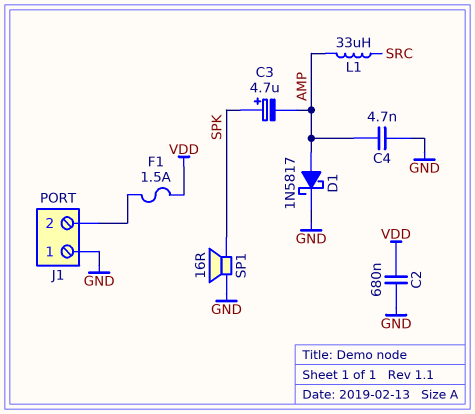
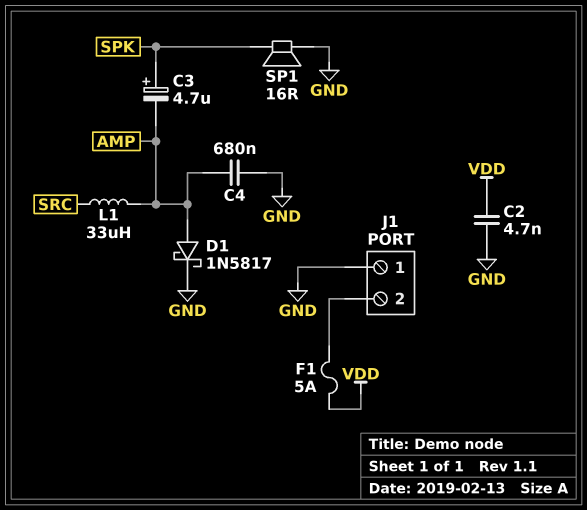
C2: 680nF (GND, VDD) -> 4.7nF (GND, VDD)
C4: 4.7nF (AMP, GND) -> 680nF (AMP, GND)
F1: 1.5A (J1/2, VDD) -> 5A (J1/2, VDD)

